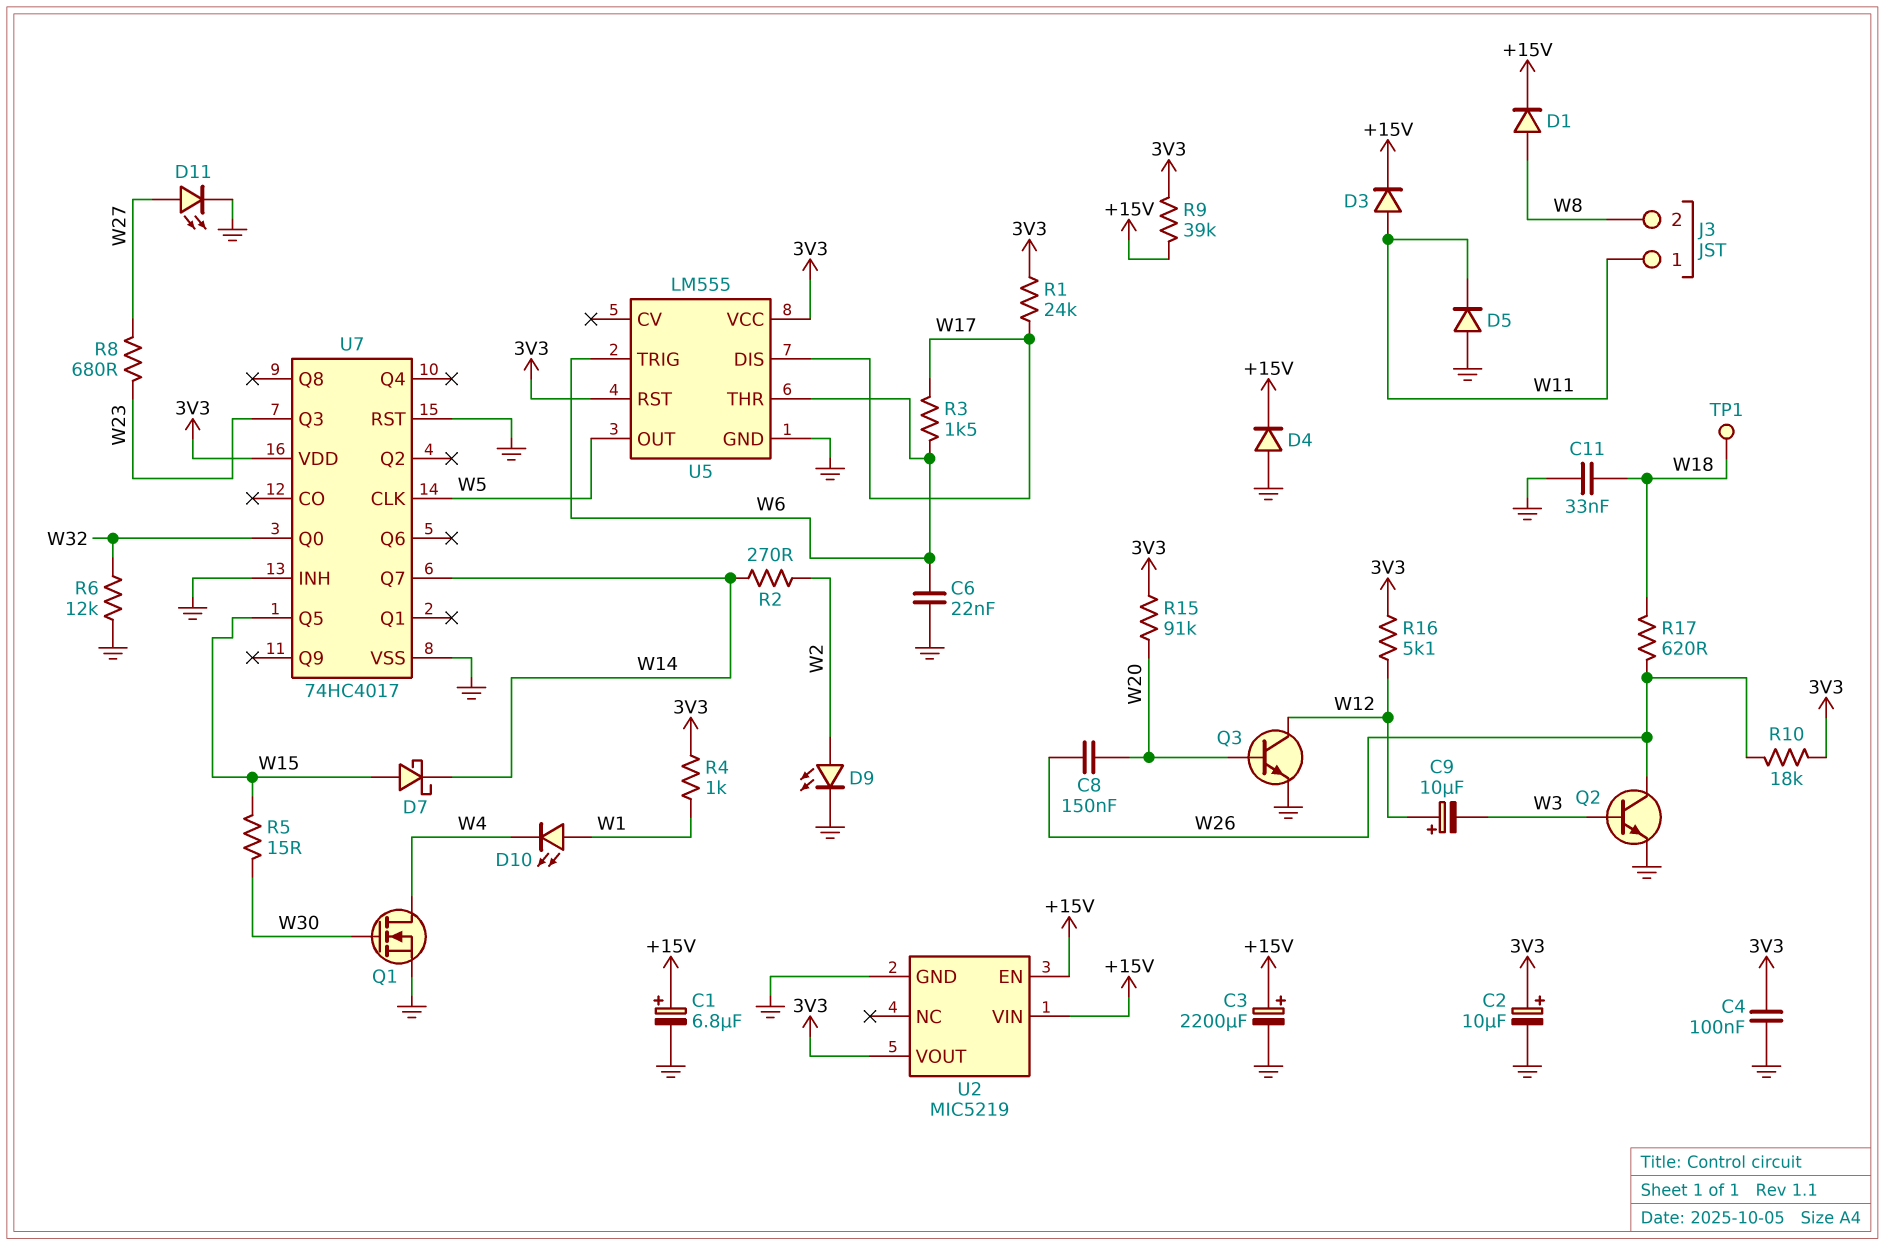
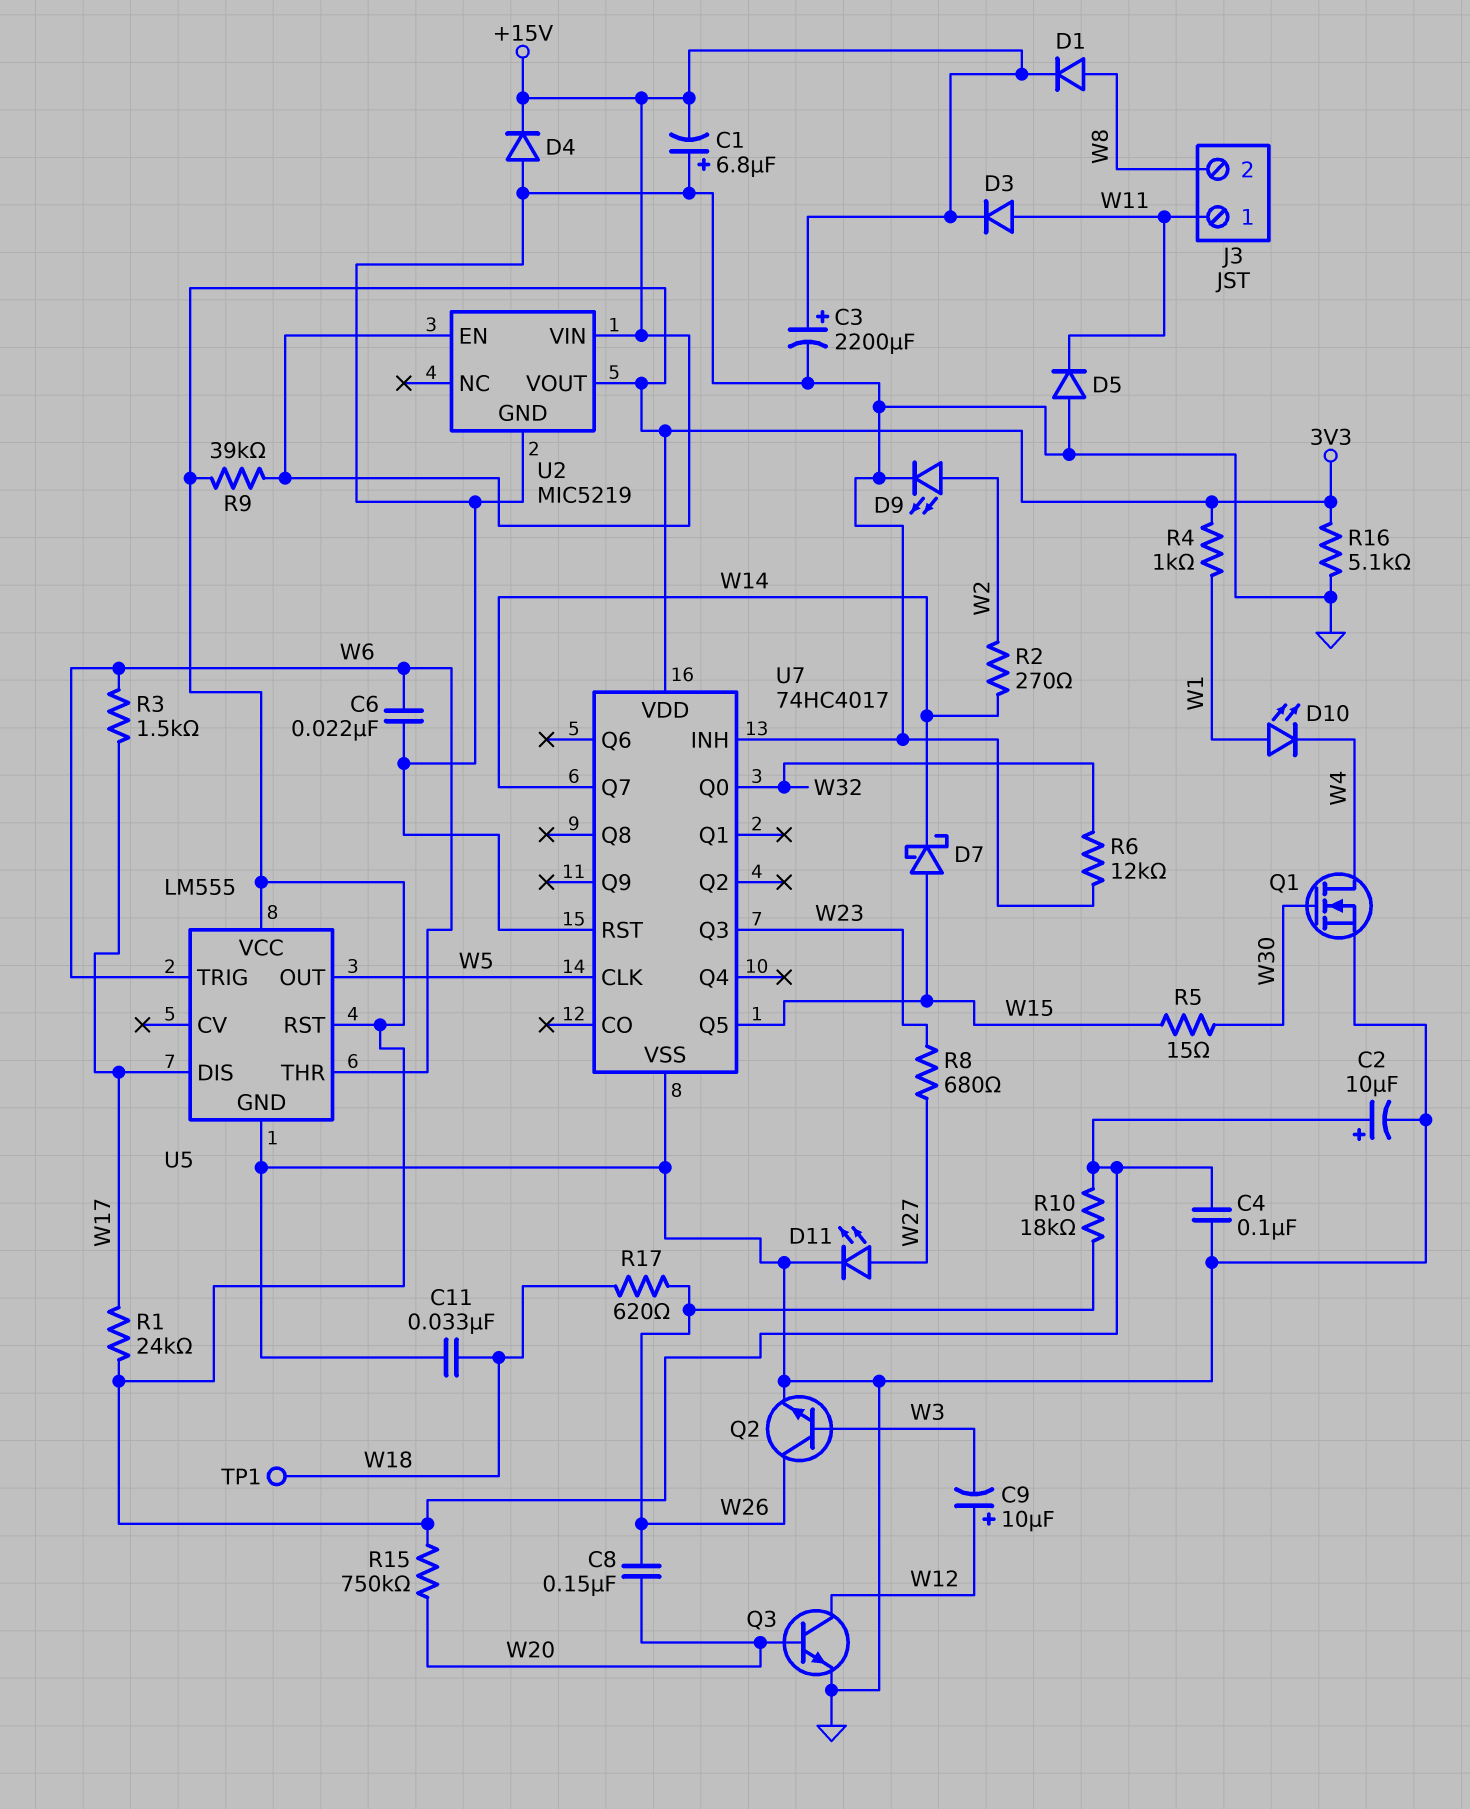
C1: 6.8uF (plus +15V, minus GND) -> 6.8uF (plus GND, minus +15V)
R15: 91k (3V3, W20) -> 750k (3V3, W20)
R16: 5.1k (3V3, W12) -> 5.1k (3V3, GND)

